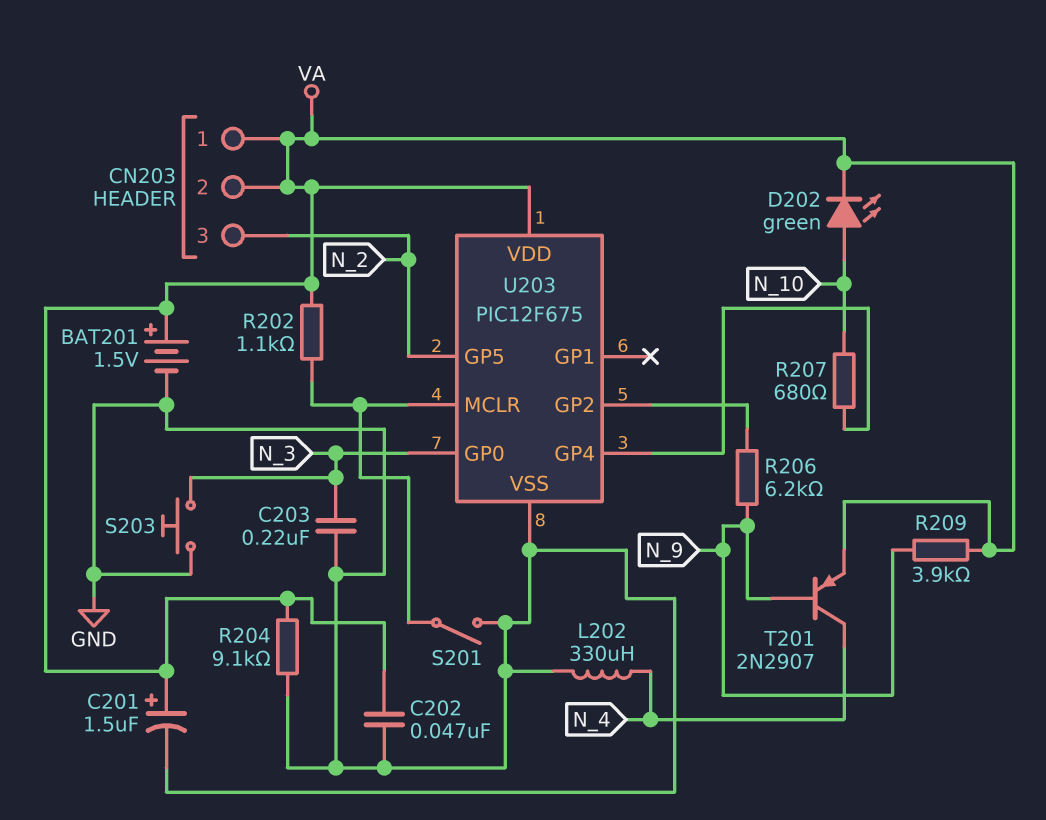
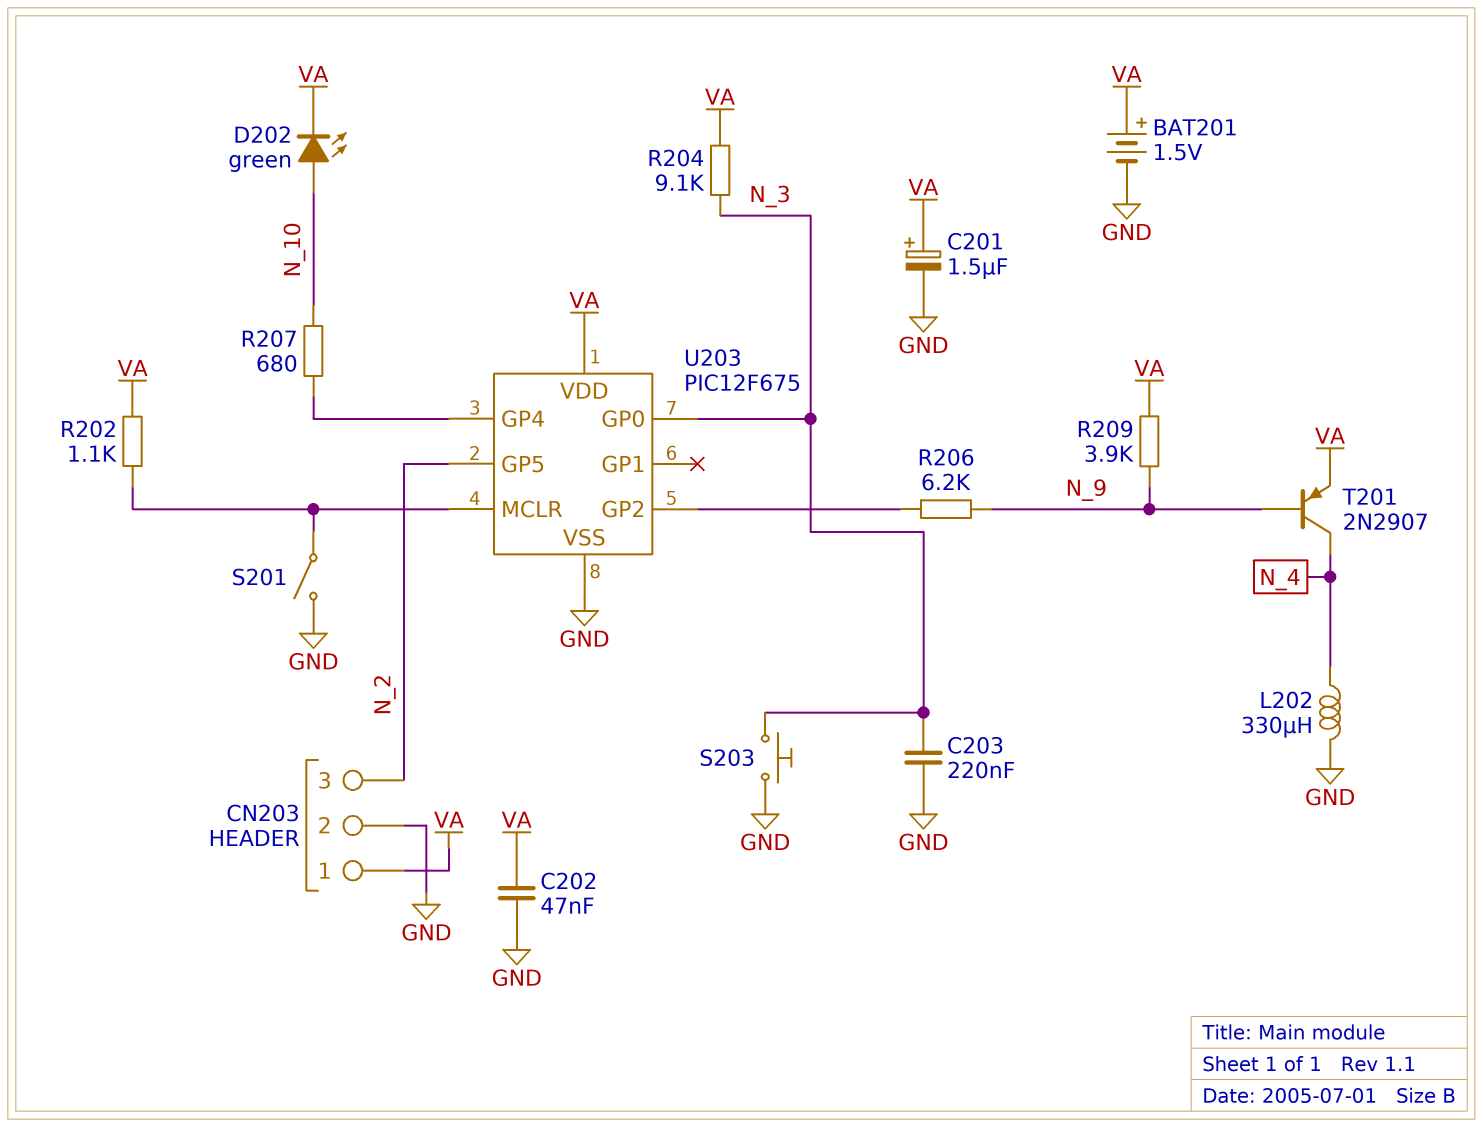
CN203 pin 2: VA -> GND
R204: 9.1k (GND, VA) -> 9.1k (N_3, VA)

